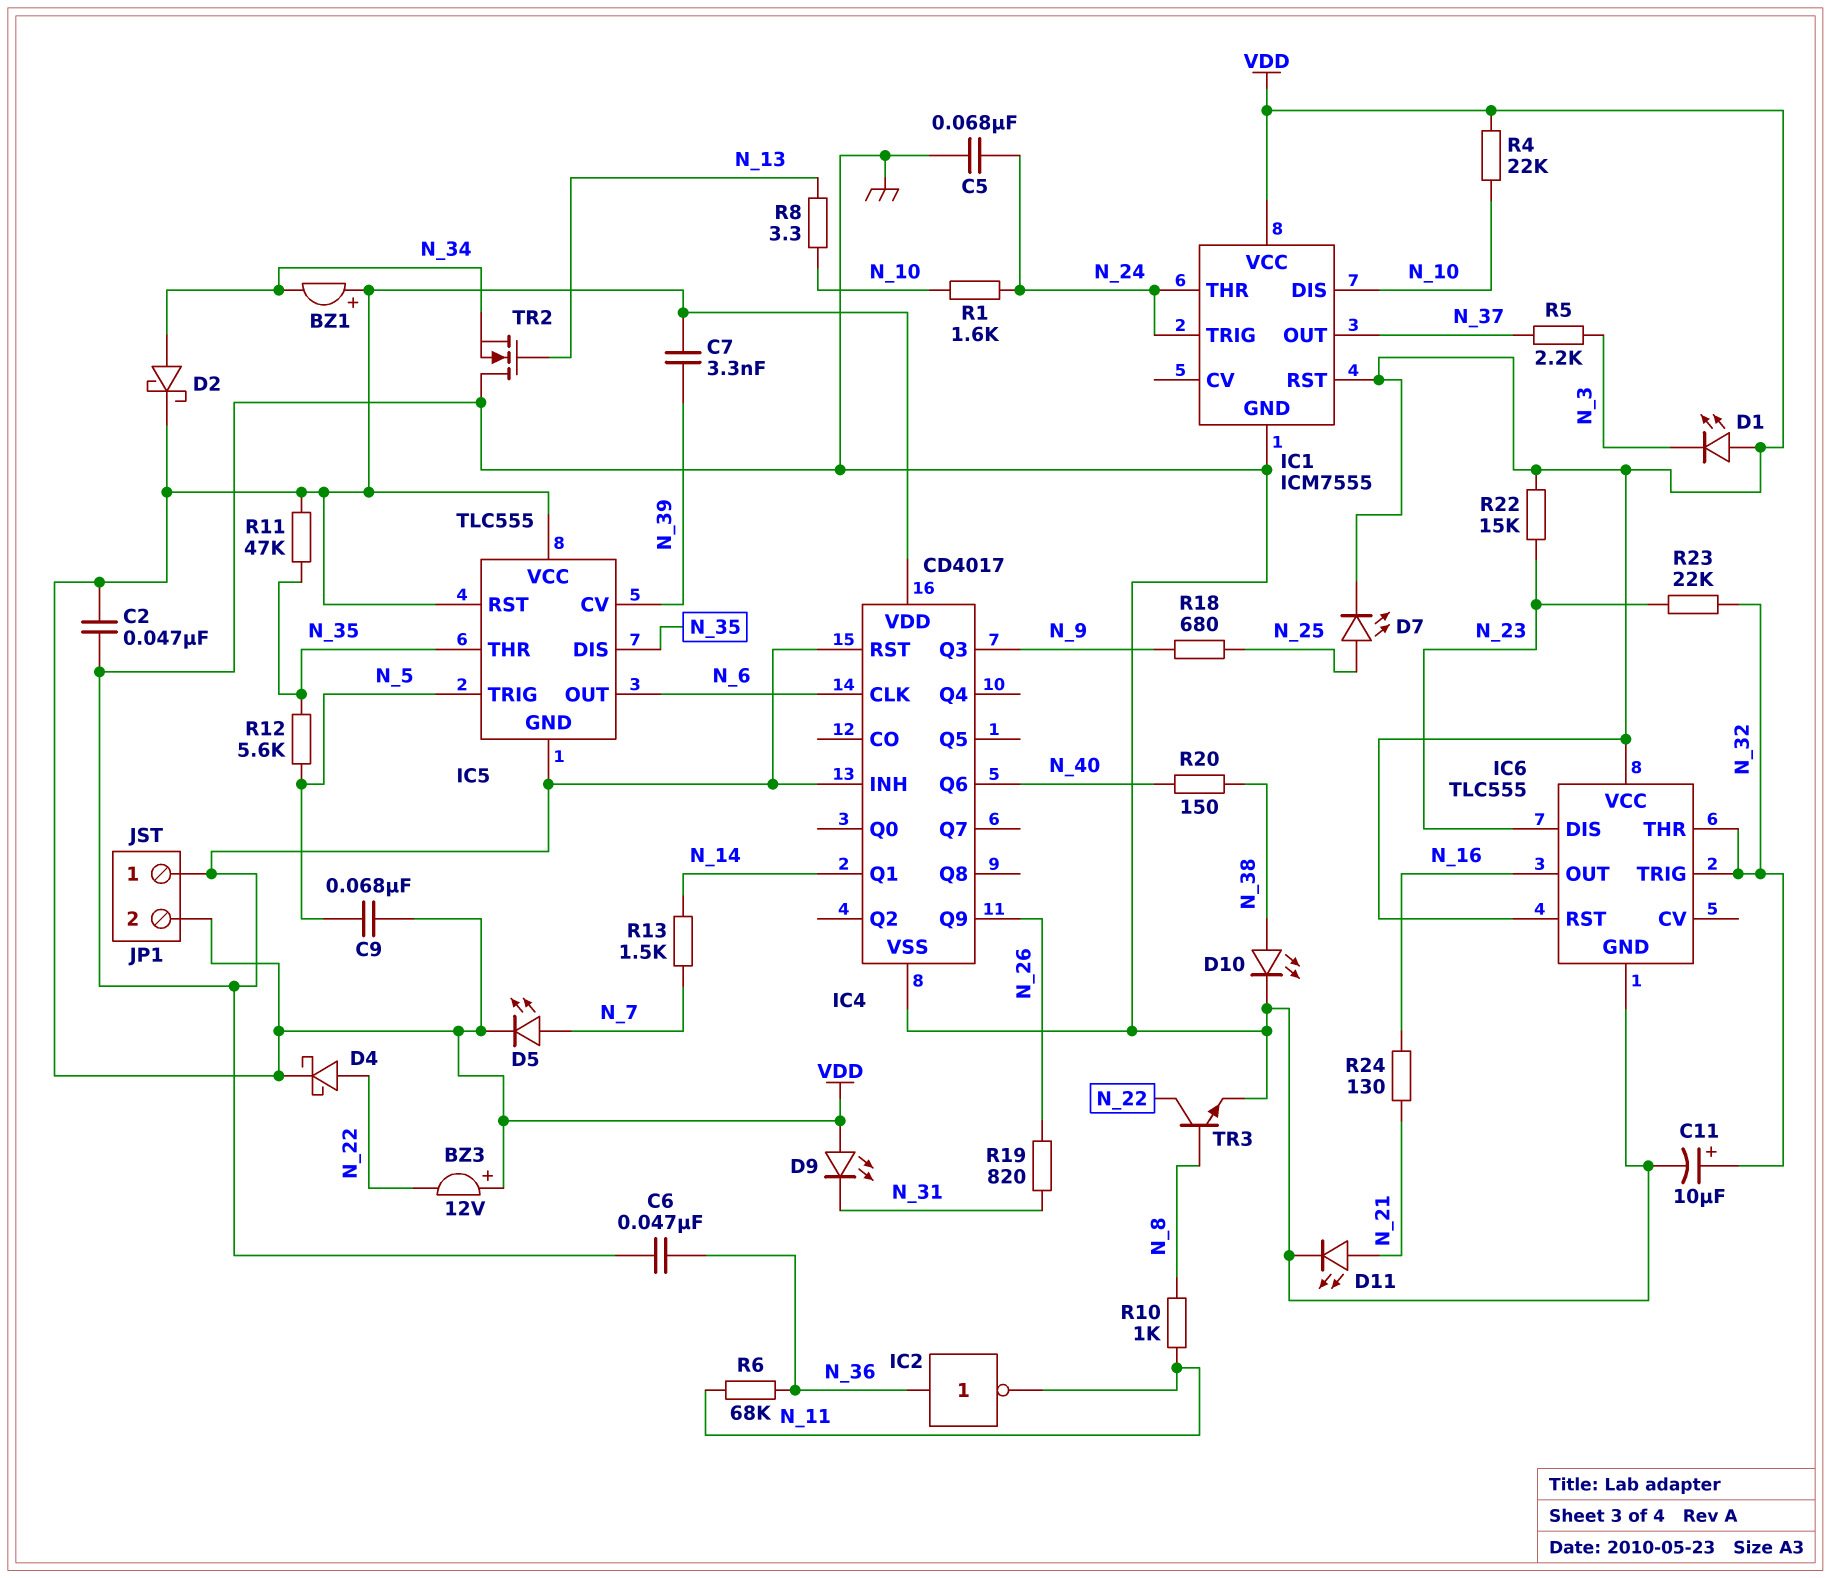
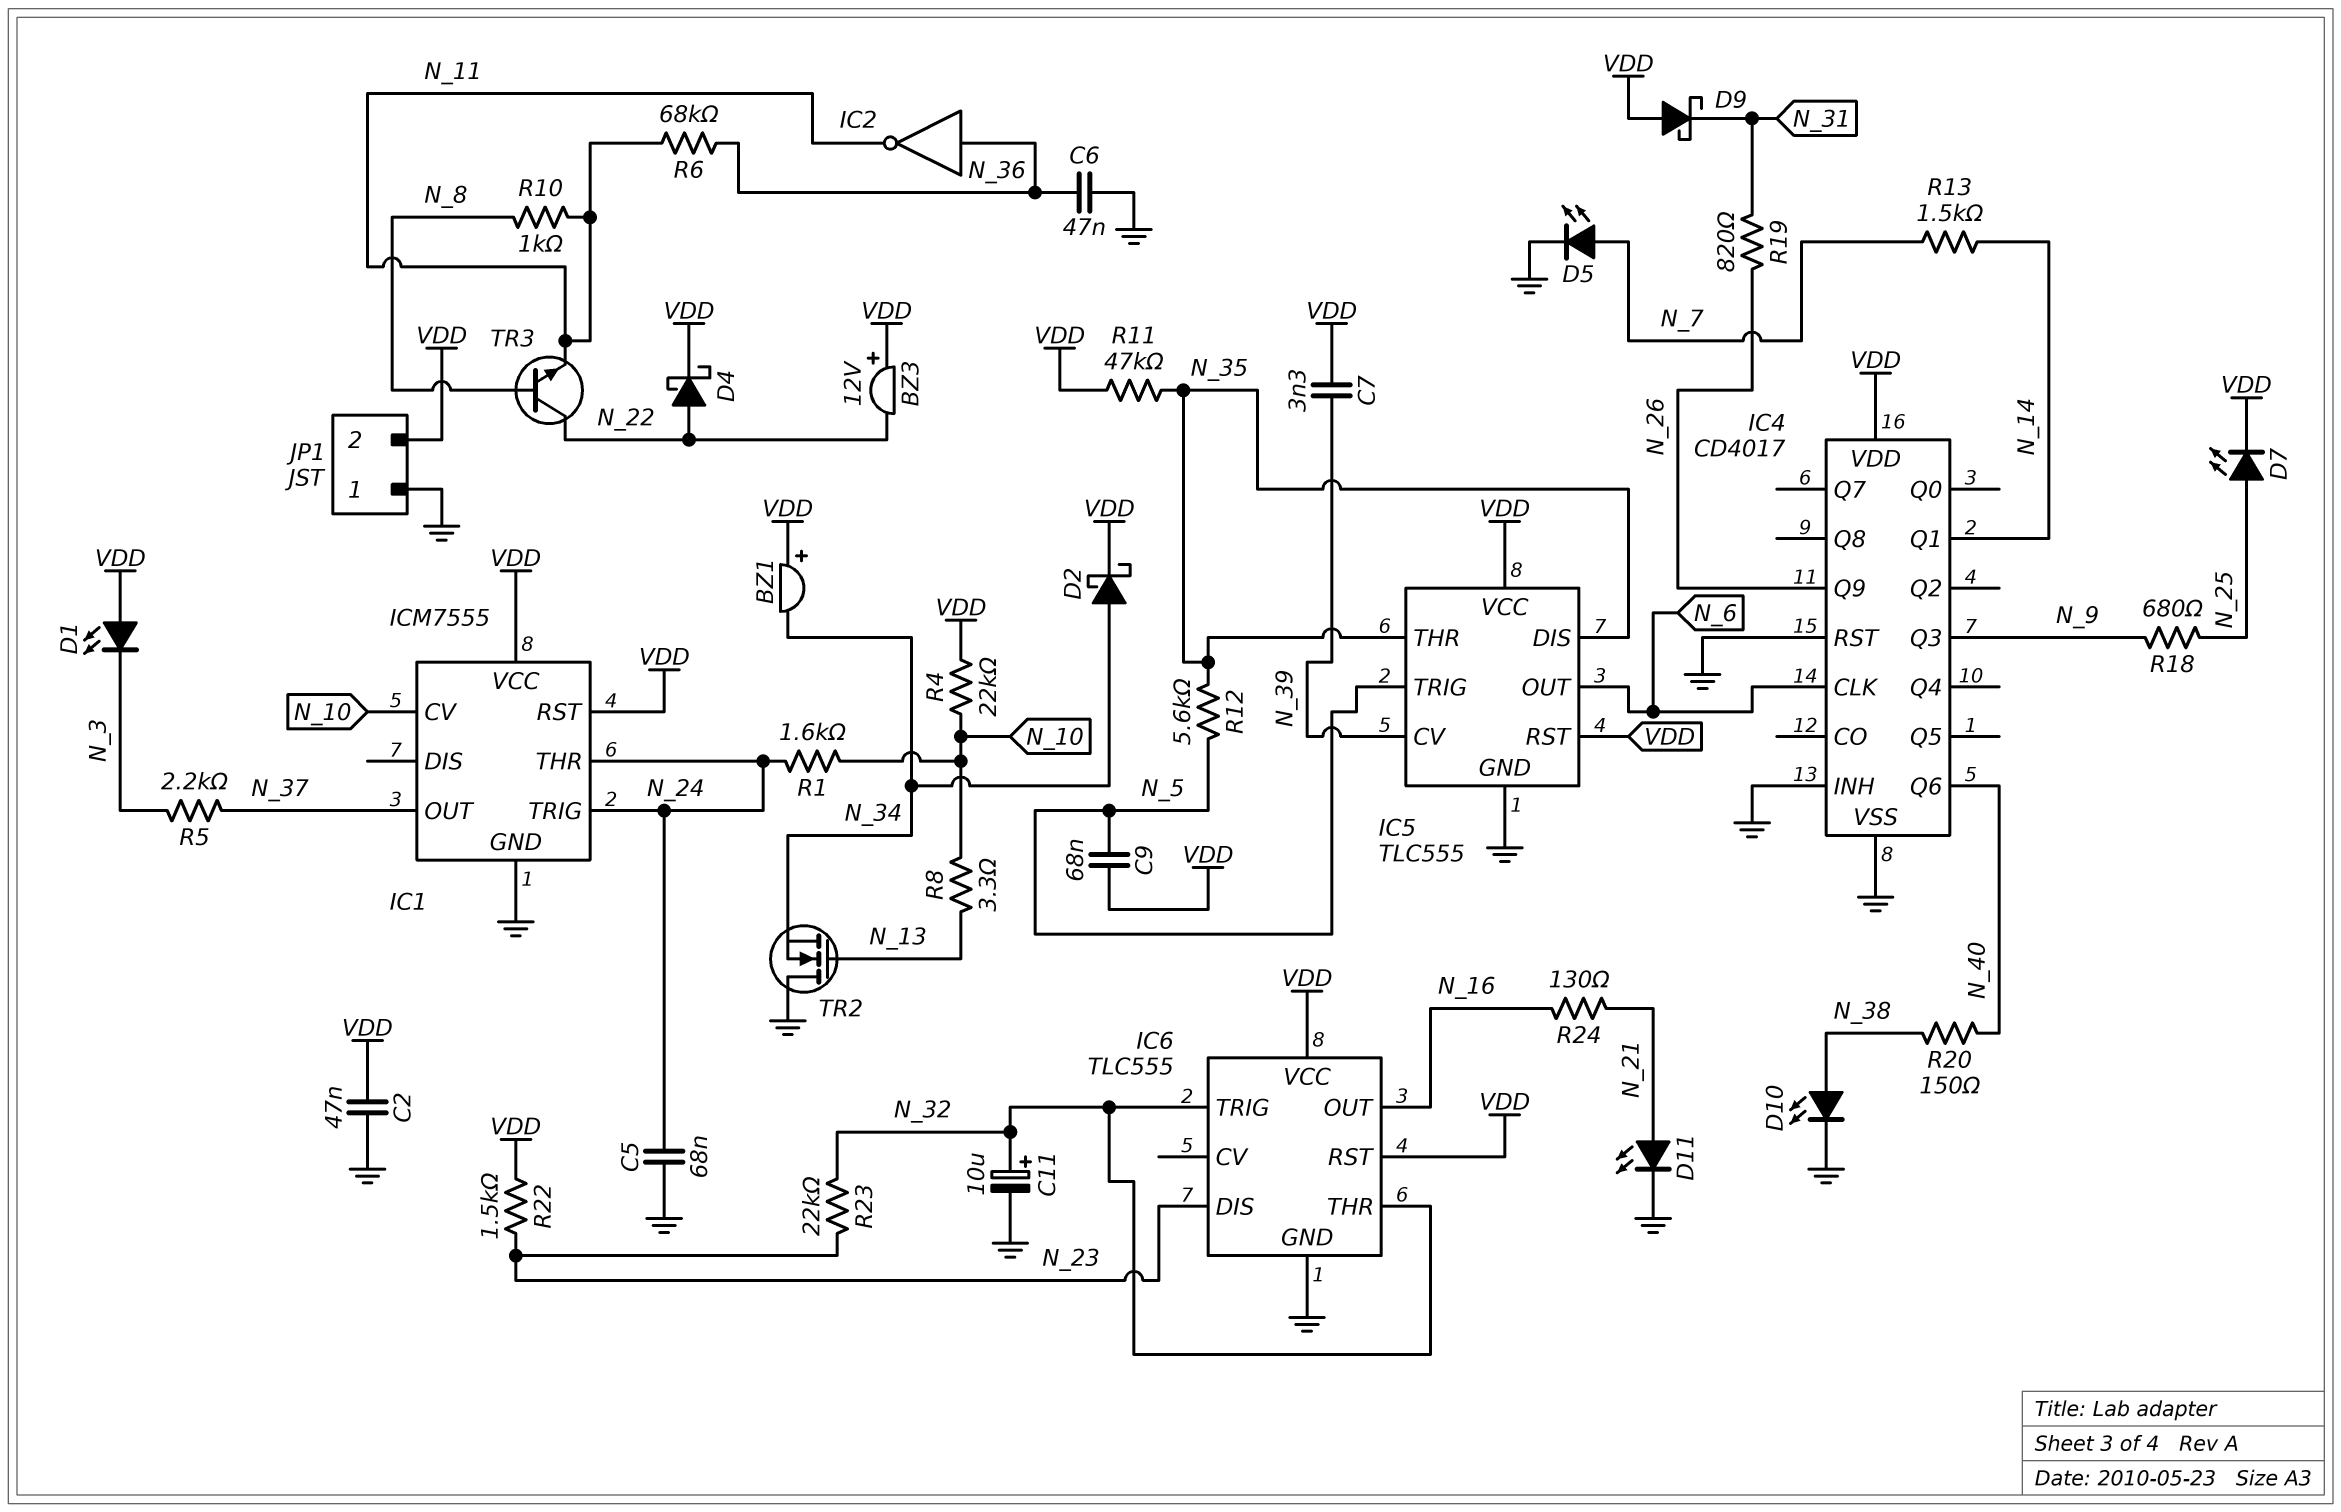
D5: LED (A N_7, K VDD) -> LED (A N_7, K GND)
D9: LED (A VDD, K N_31) -> schottky (A VDD, K N_31)
IC1 pin CV: none -> N_10
IC1 pin DIS: N_10 -> none
R22: 15k (N_23, VDD) -> 1.5k (N_23, VDD)
TR3: NPN (B N_8, C N_22, E GND) -> NPN (B N_8, C N_22, E N_11)

